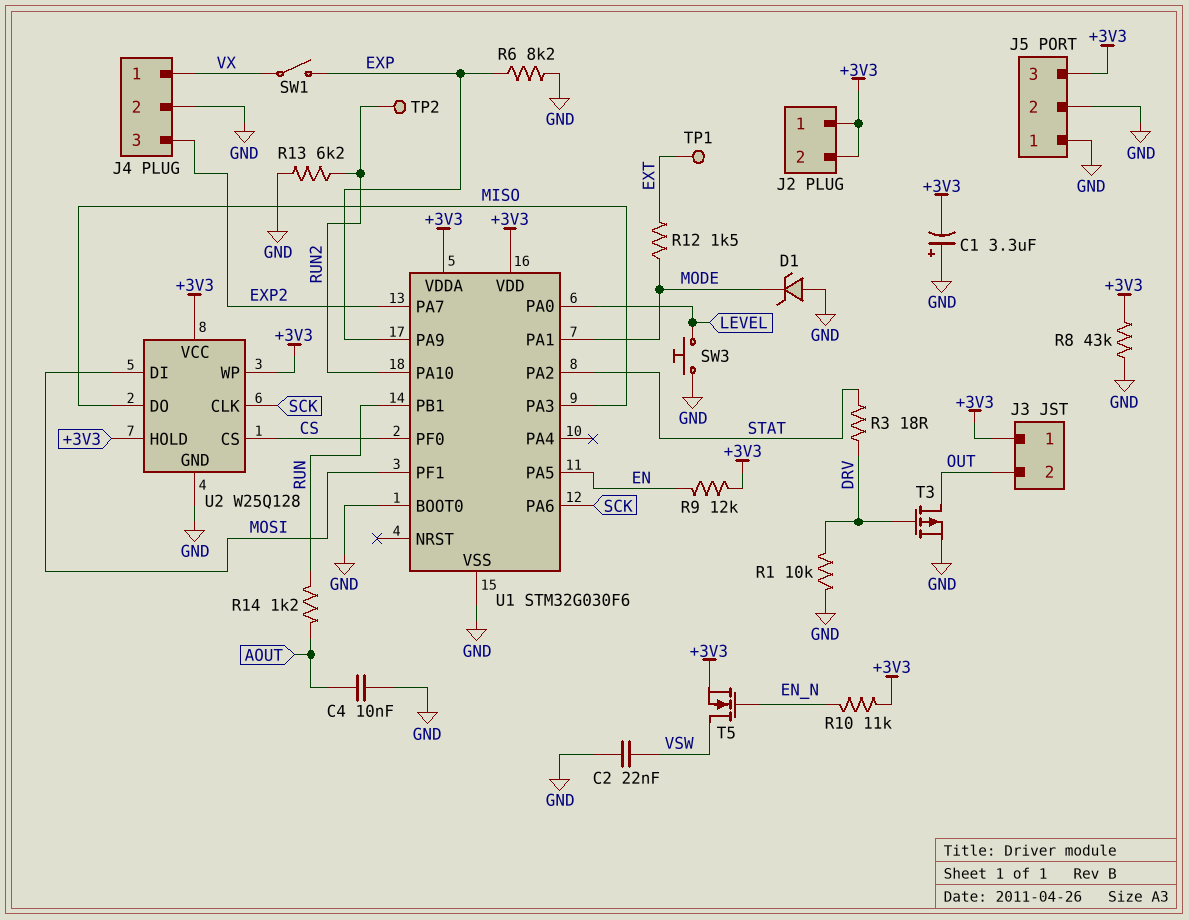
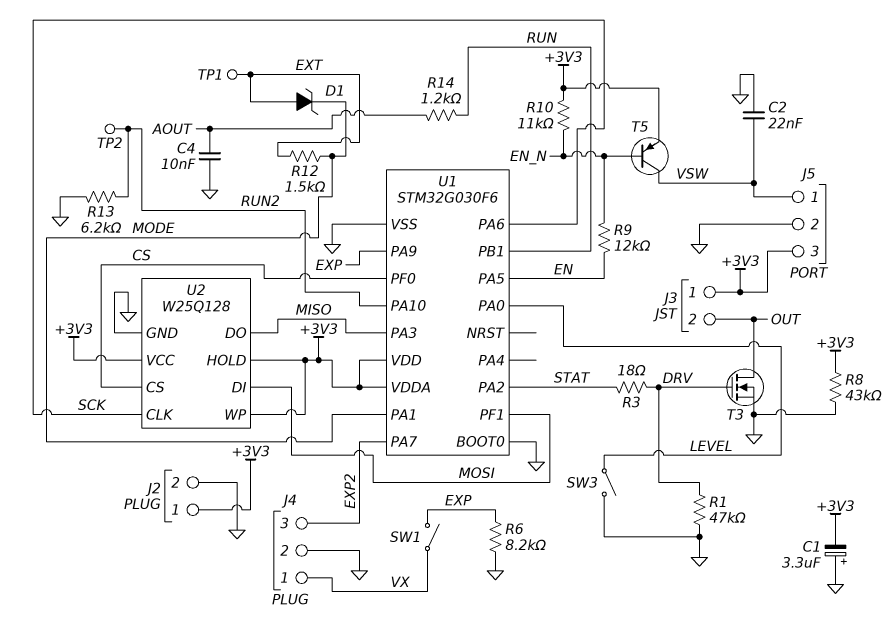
D1: zener (A GND, K MODE) -> zener (A EXT, K MODE)
J2 pin 2: +3V3 -> GND
J5 pin 1: GND -> VSW
R1: 10k (DRV, GND) -> 47k (DRV, GND)
R9: 12k (+3V3, EN) -> 12k (EN, EN_N)
SW3: button (GND, LEVEL) -> switch (GND, LEVEL)
T3: PMOS (G DRV, D OUT, S GND) -> NMOS (G DRV, D OUT, S GND)
T5: NMOS (G EN_N, D VSW, S +3V3) -> PNP (B EN_N, C VSW, E +3V3)

